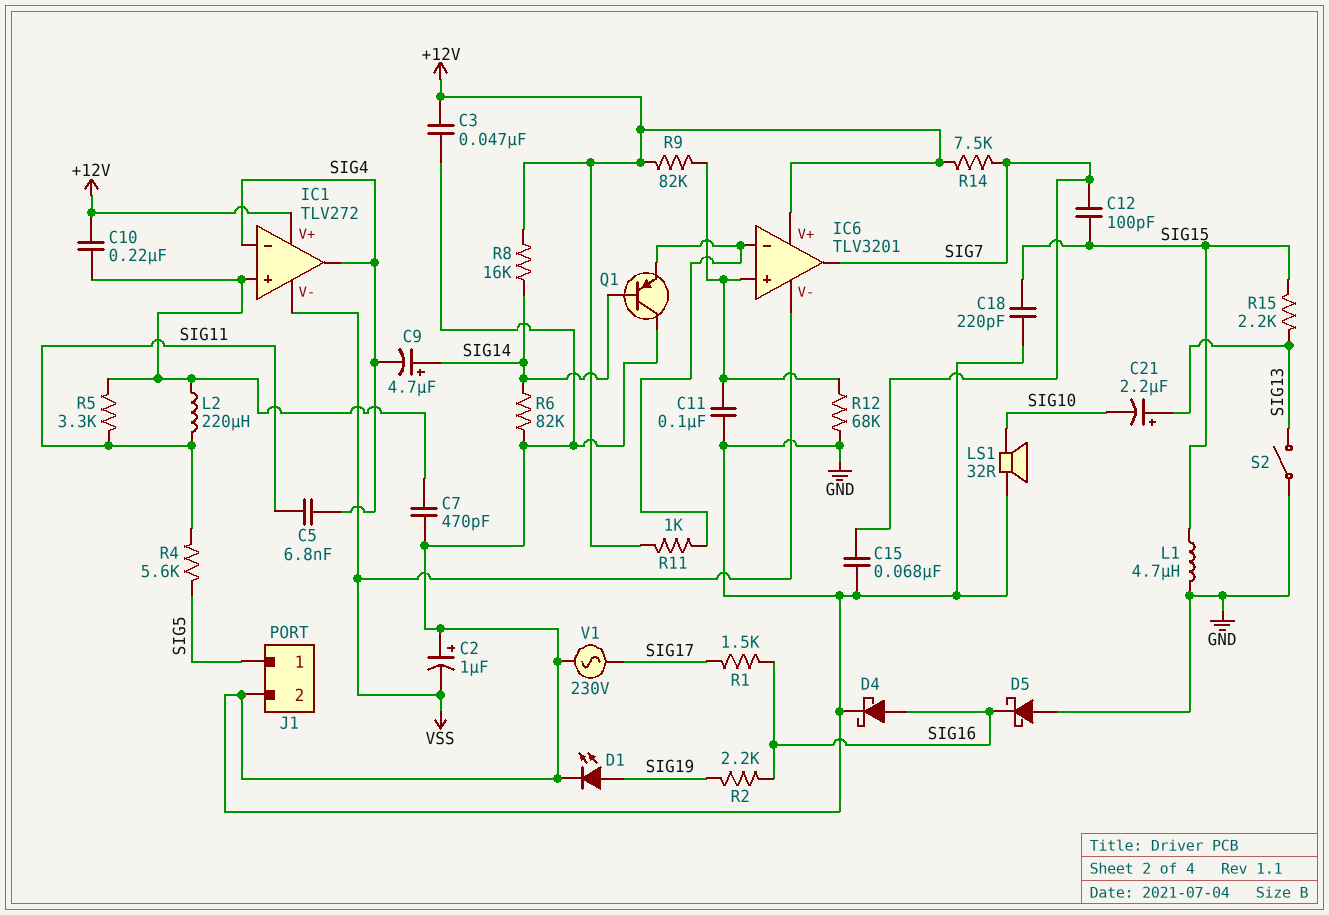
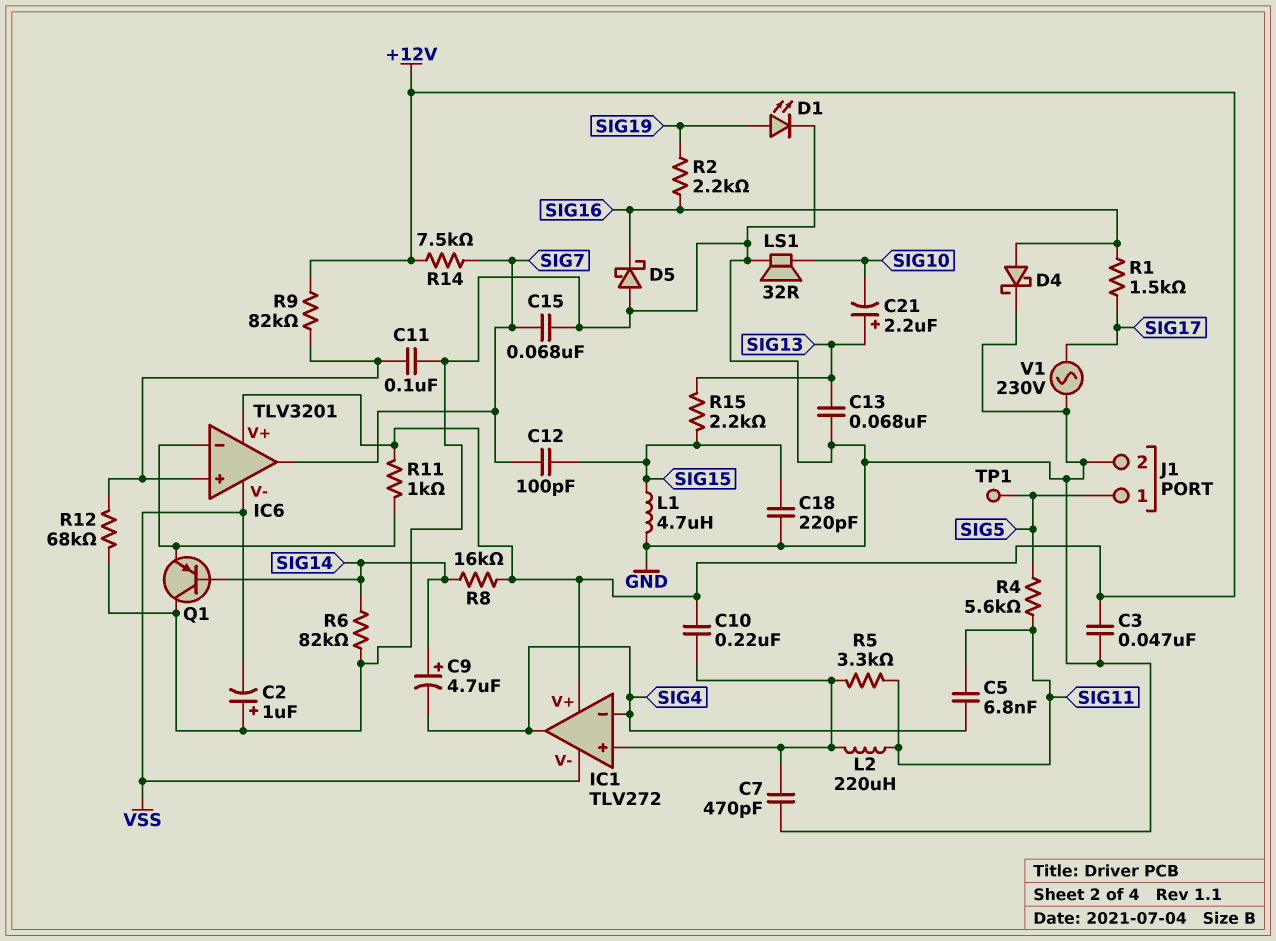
C13: none -> 68nF (GND, SIG13)
S2: switch (GND, SIG13) -> none
TP1: none -> test point (SIG5)

